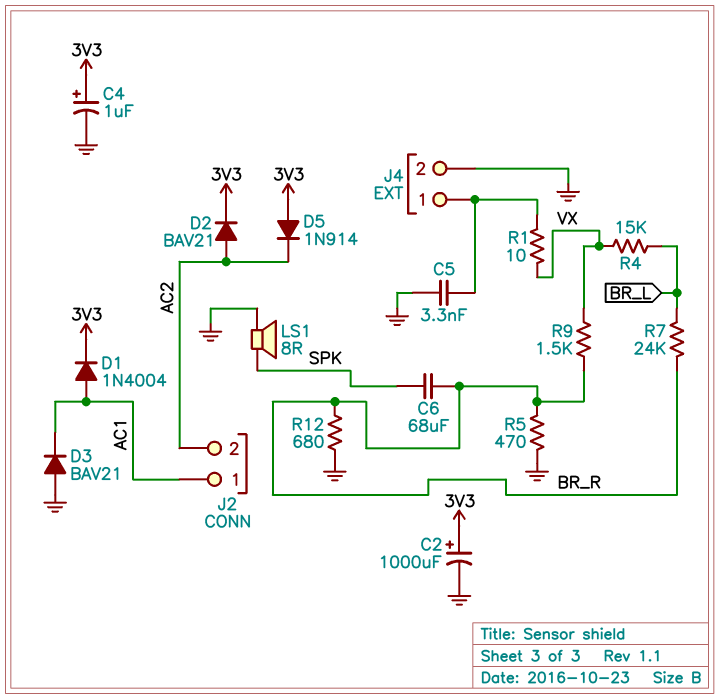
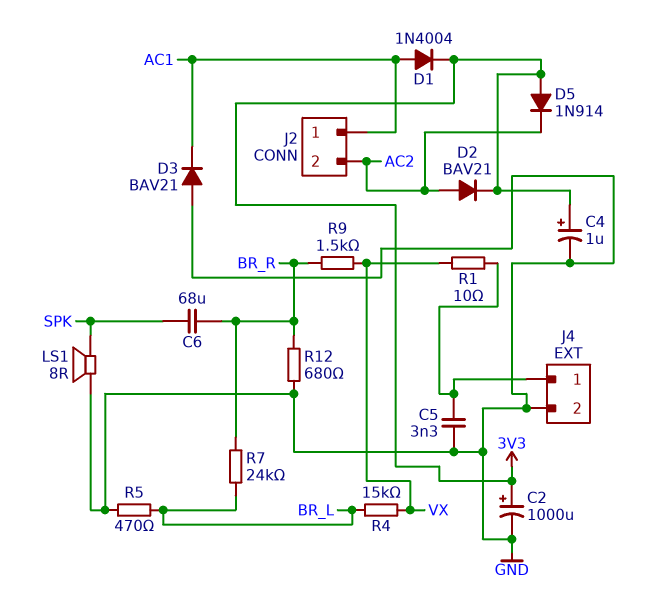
R5: 470 (BR_R, GND) -> 470 (BR_L, GND)

